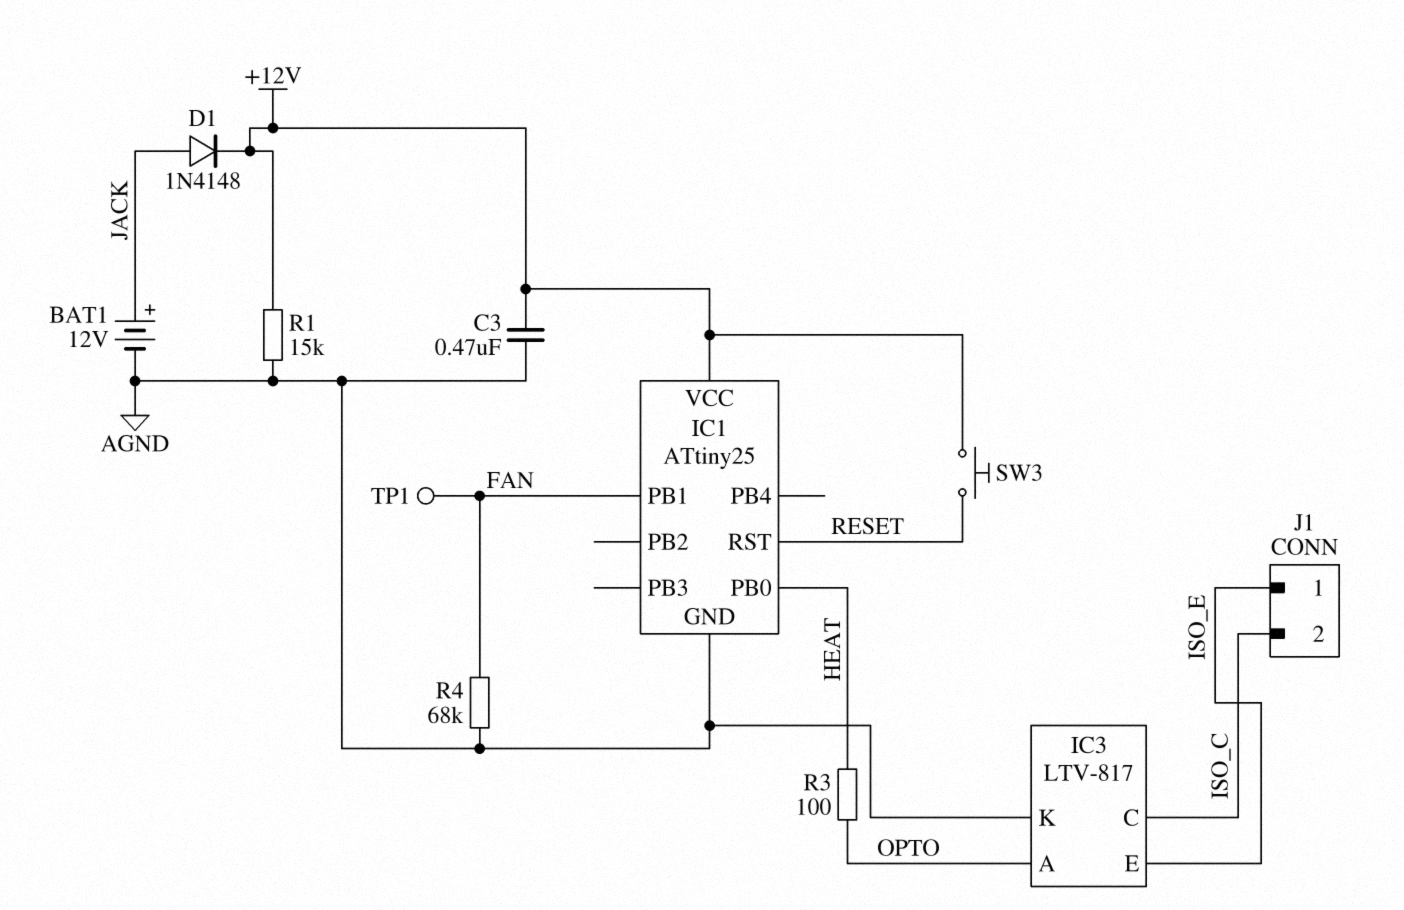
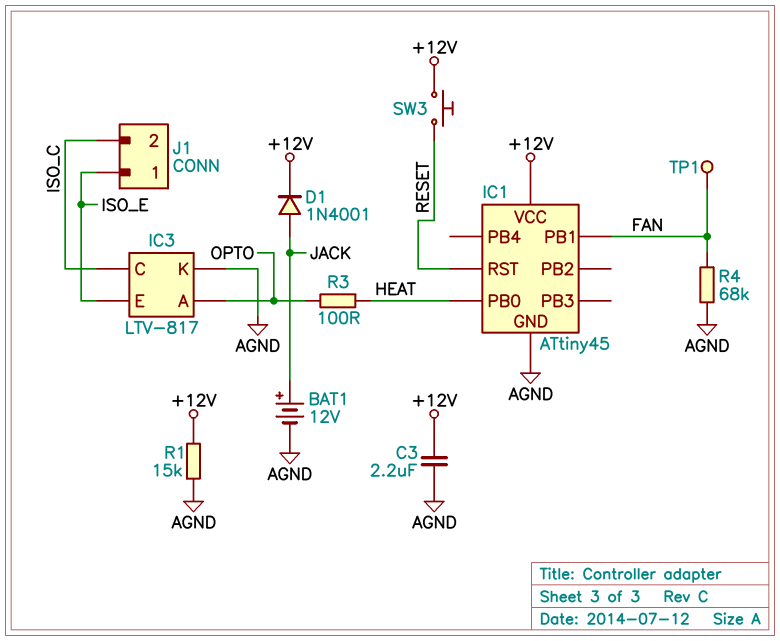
C3: 470nF (+12V, AGND) -> 2.2uF (+12V, AGND)
D1: diode 1N4148 (A JACK, K +12V) -> diode 1N4001 (A JACK, K +12V)
IC1: ATtiny25 -> ATtiny45

